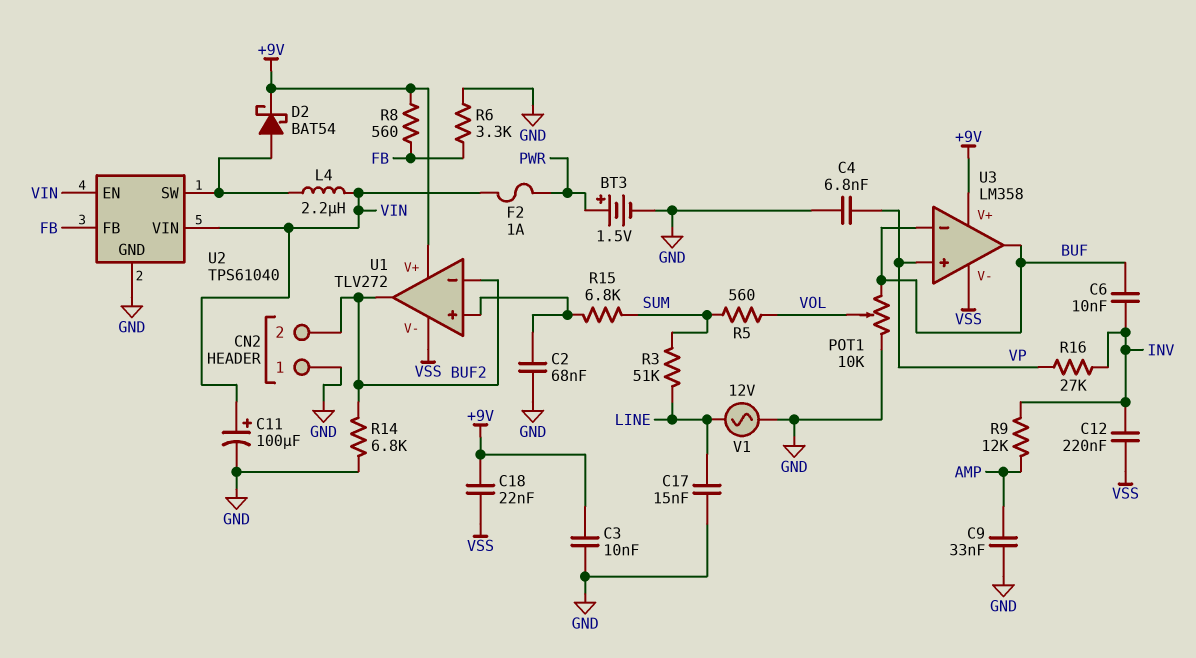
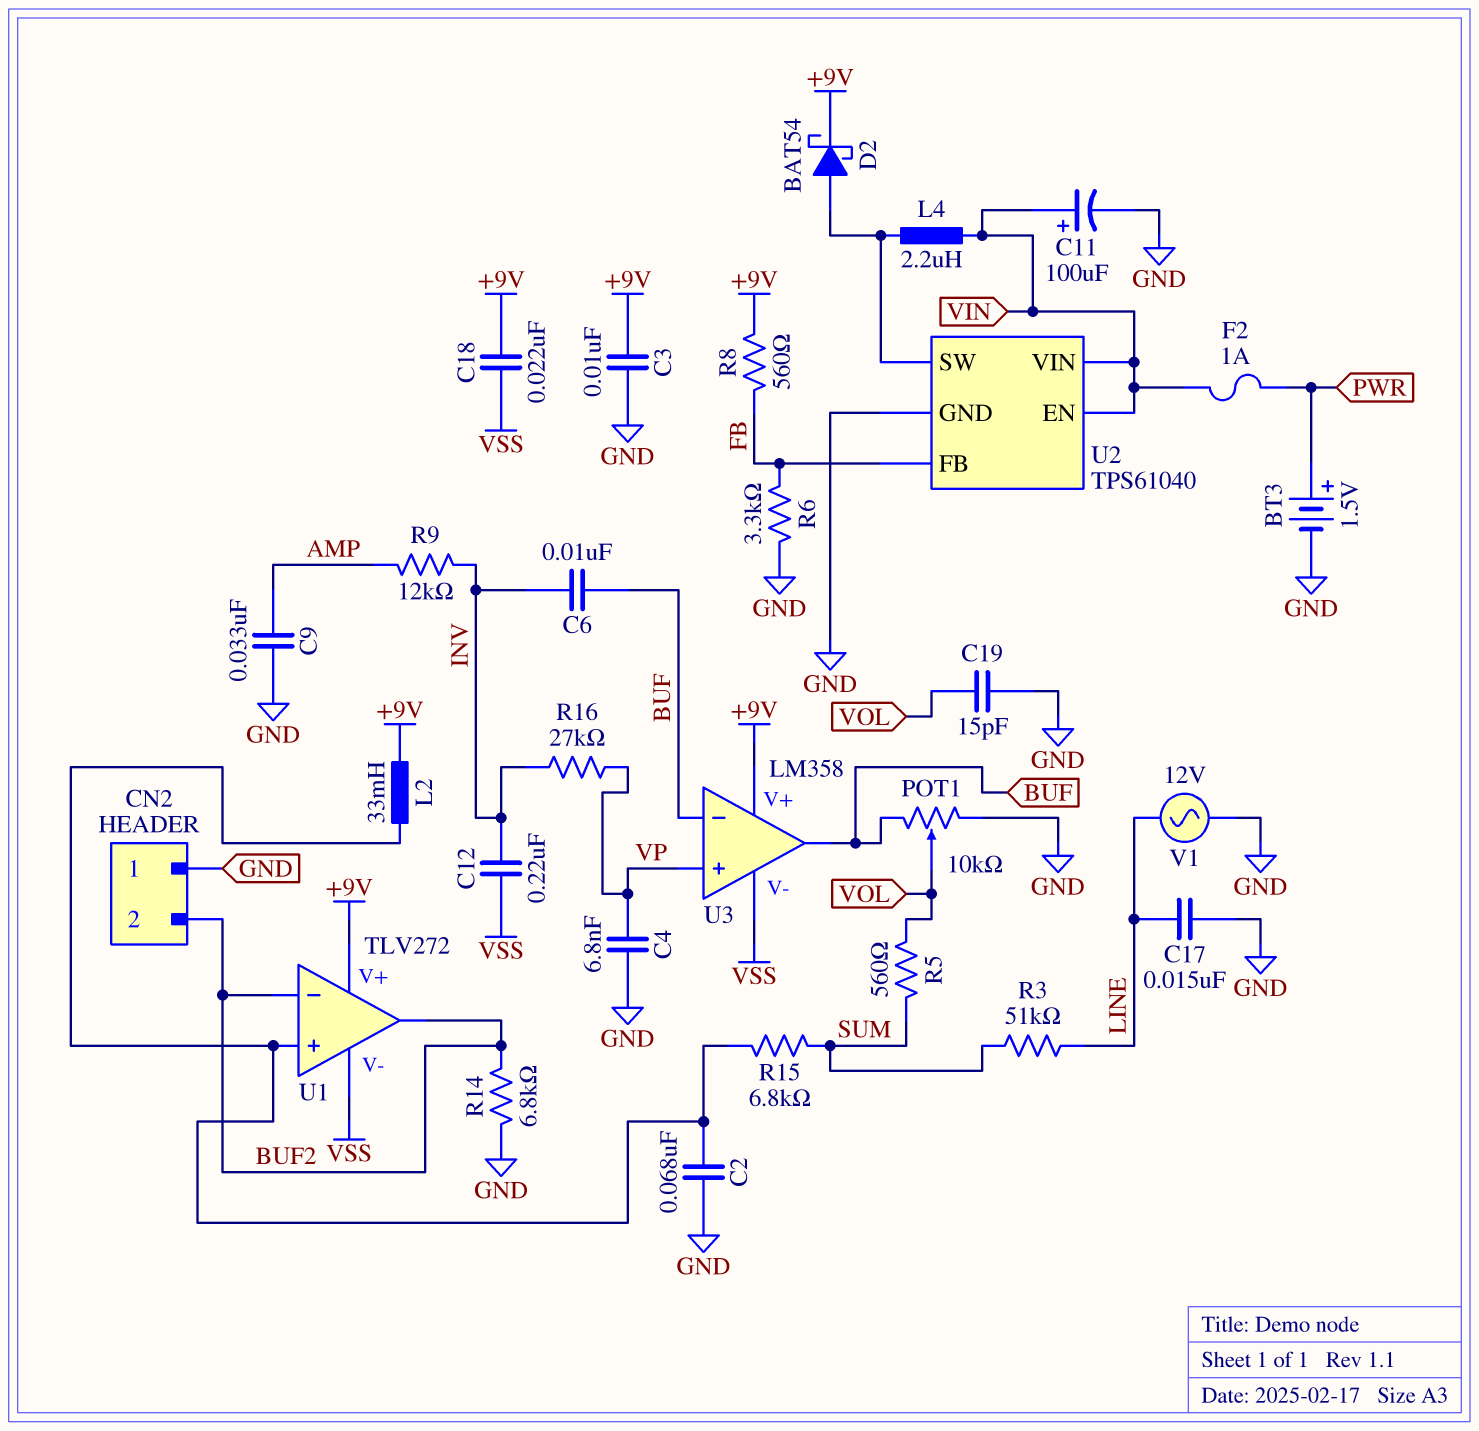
C19: none -> 15pF (GND, VOL)
L2: none -> 33mH (+9V, U1/in+)

